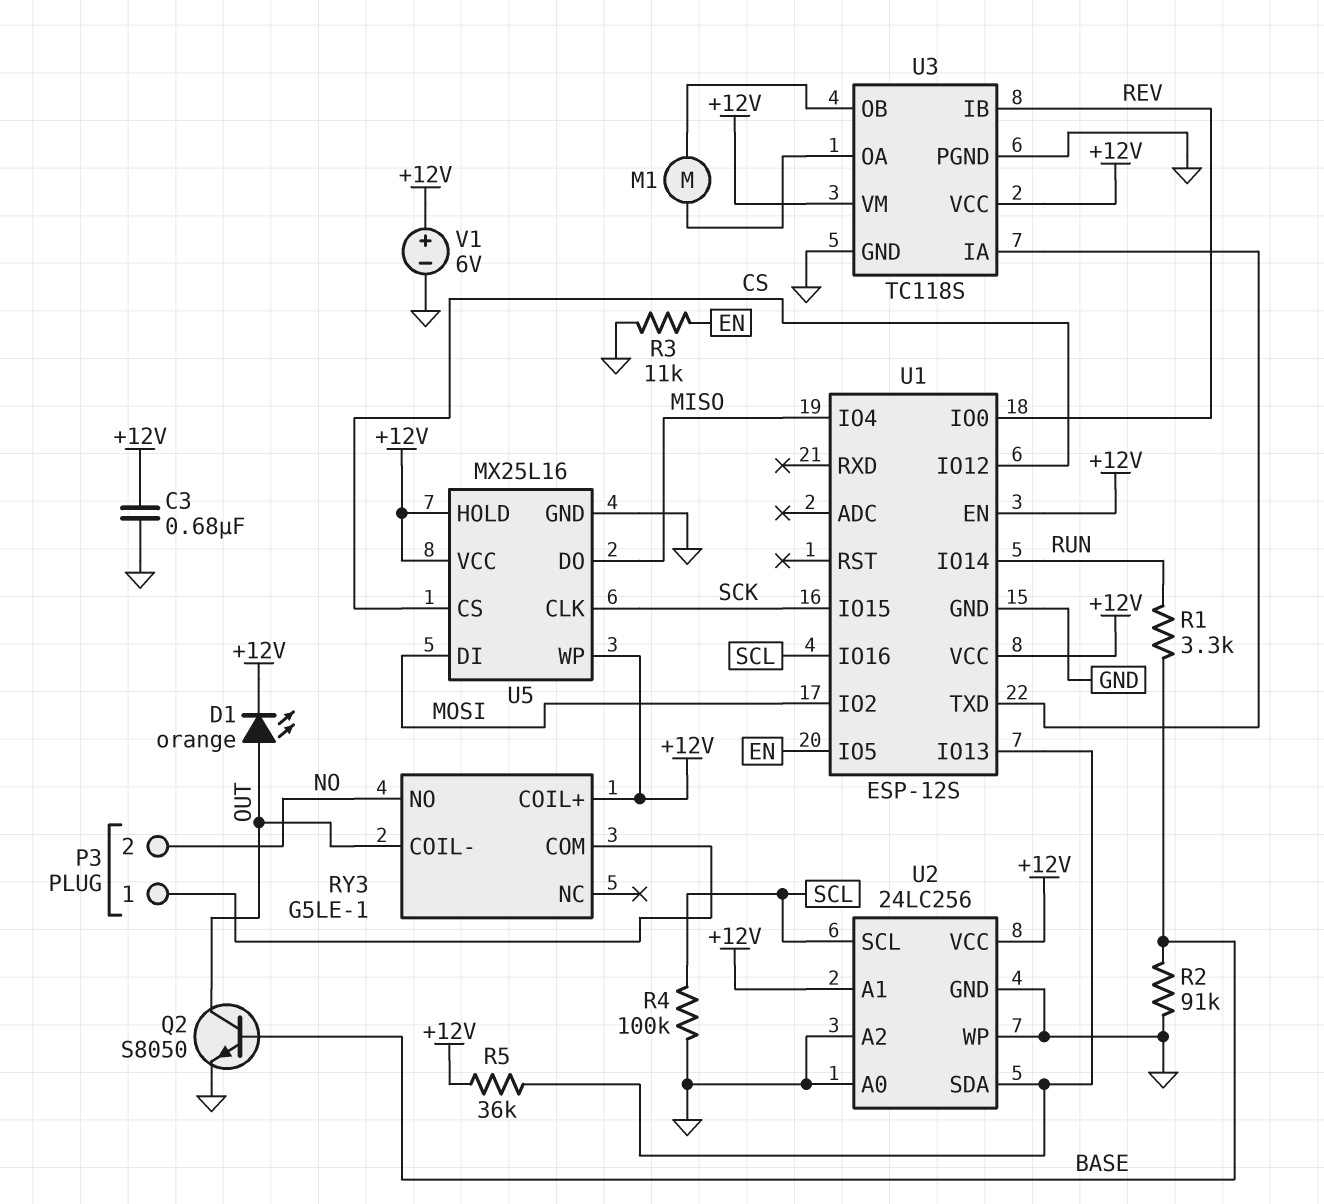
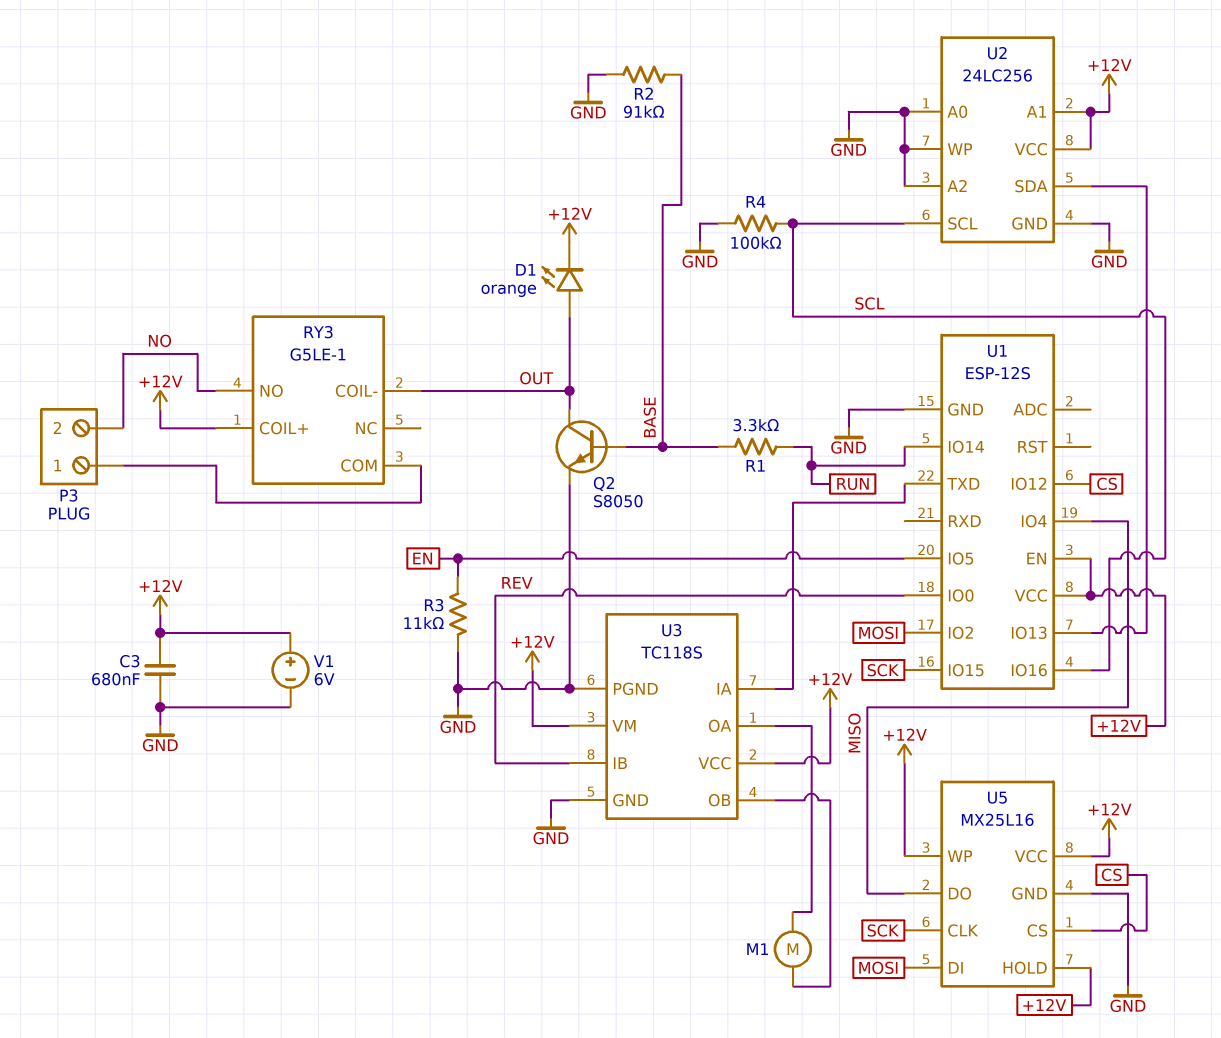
R5: 36k (+12V, U1/IO13) -> none

